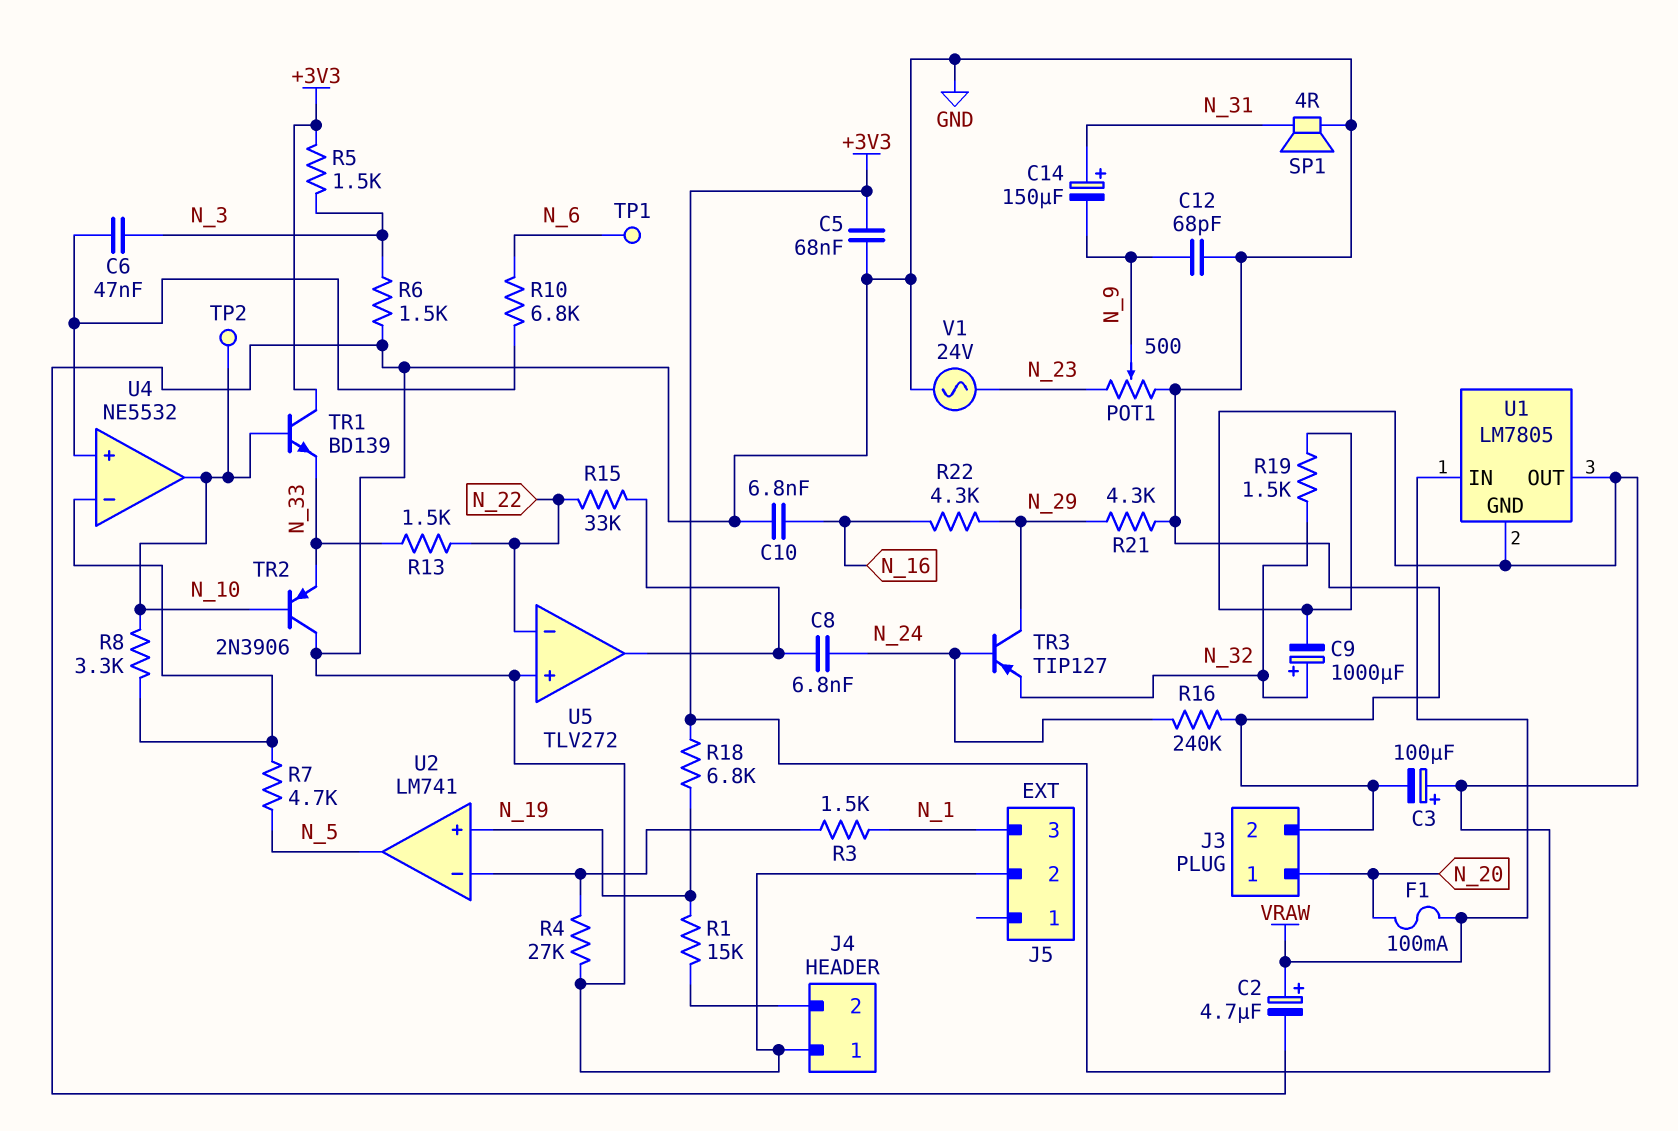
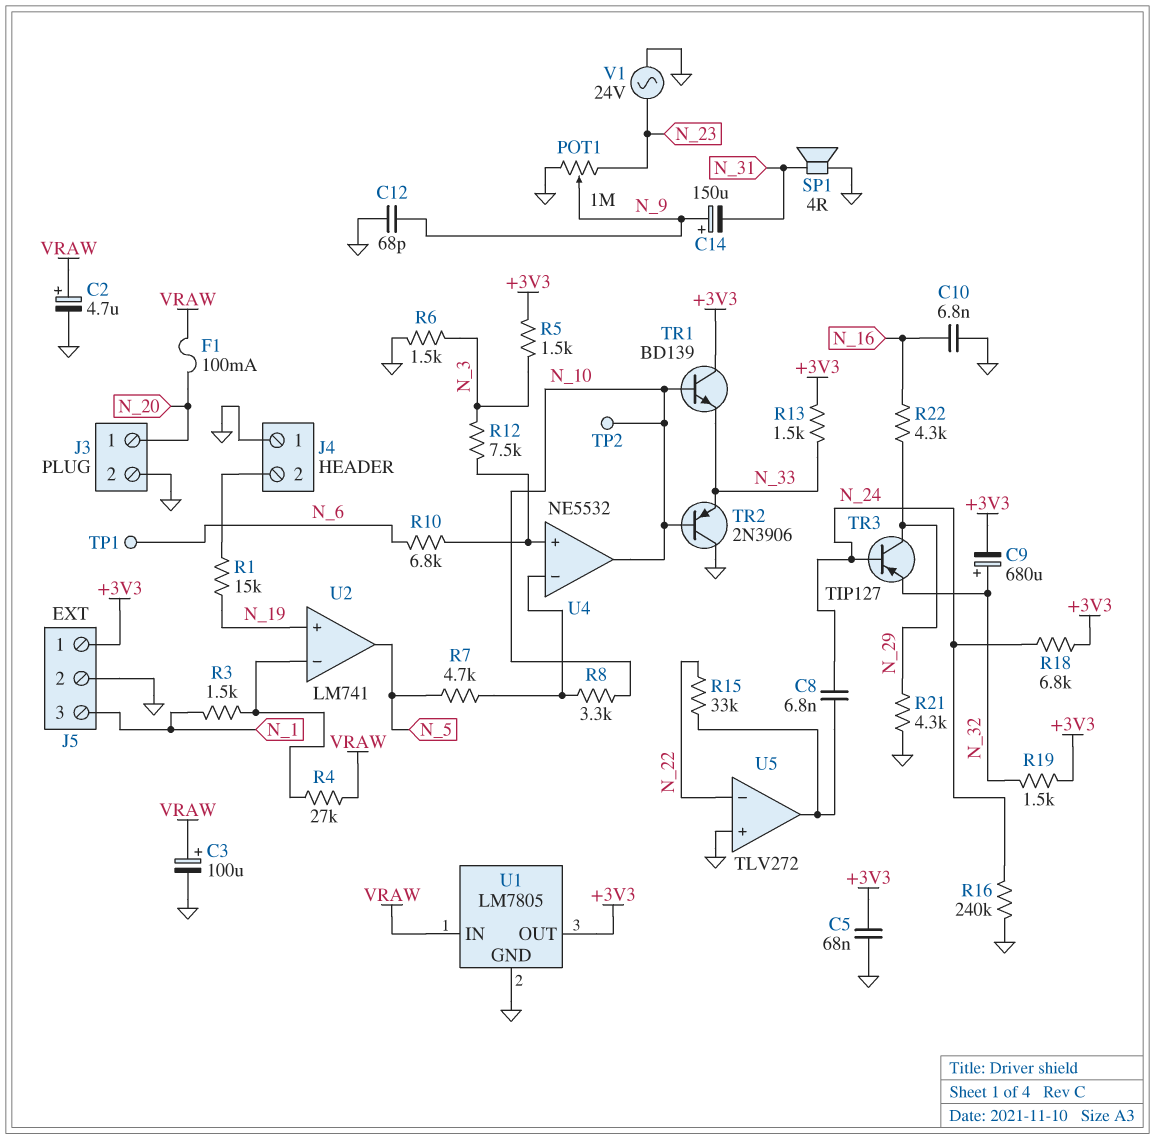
C3: 100uF (plus +3V3, minus GND) -> 100uF (plus VRAW, minus GND)
C6: 47nF (N_3, U4/in+) -> none
C9: 1000uF (plus N_32, minus +3V3) -> 680uF (plus N_32, minus +3V3)
C14: 150uF (plus N_31, minus N_9) -> 150uF (plus N_9, minus N_31)
J5 pin 1: none -> +3V3
POT1: 500 (GND, N_23, wiper N_9) -> 1M (GND, N_23, wiper N_9)
R4: 27k (GND, U2/in-) -> 27k (U2/in-, VRAW)
R12: none -> 7.5k (N_3, U4/in+)
R13: 1.5k (N_22, N_33) -> 1.5k (+3V3, N_33)
R18: 6.8k (+3V3, N_19) -> 6.8k (+3V3, N_24)
U1 pin GND: +3V3 -> GND

